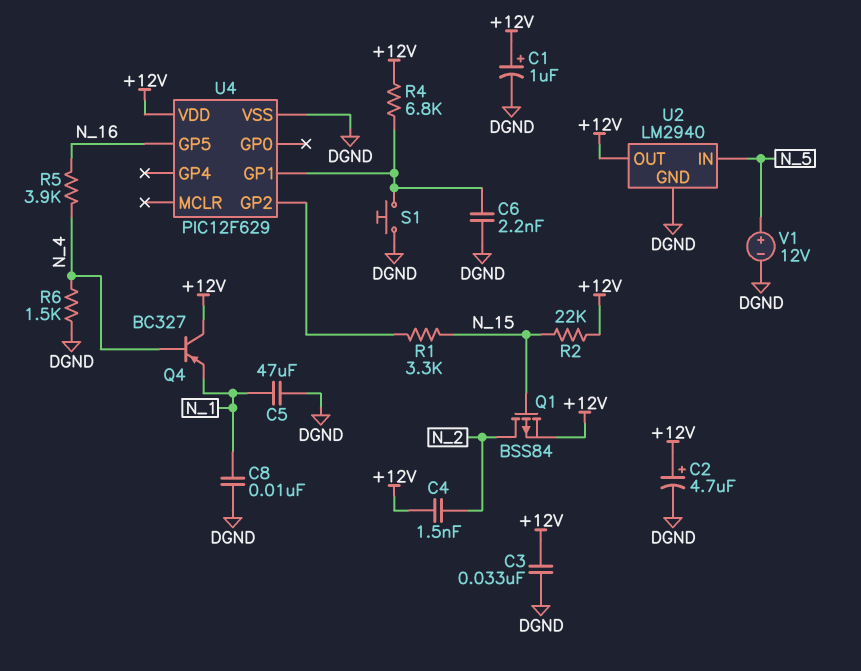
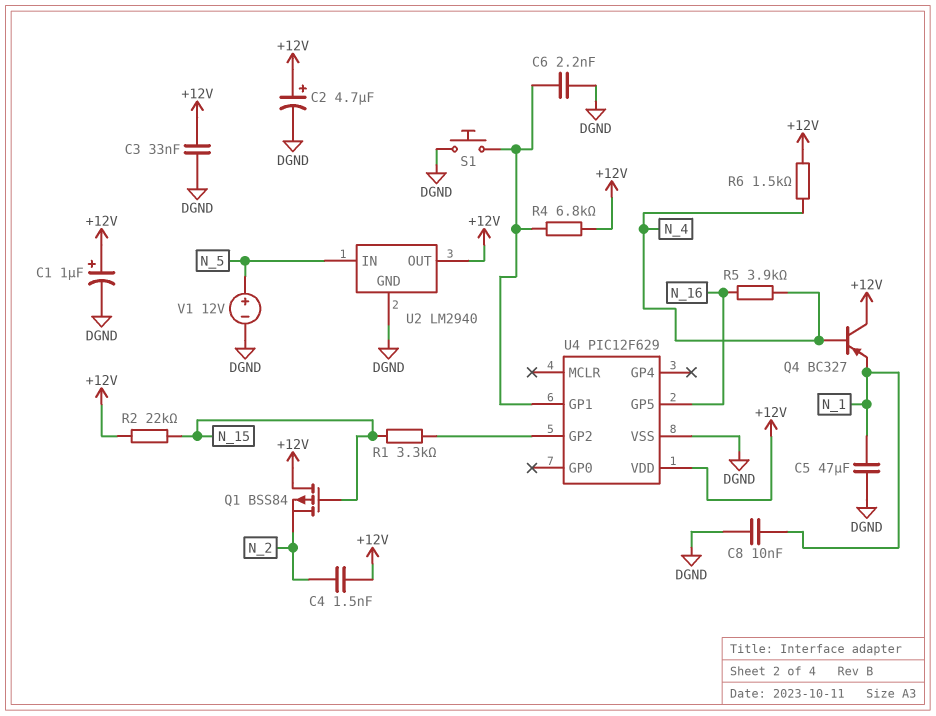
Q1: PMOS BSS84 (G N_15, D N_2, S +12V) -> PMOS BSS84 (G N_15, D +12V, S N_2)
R6: 1.5k (DGND, N_4) -> 1.5k (+12V, N_4)

